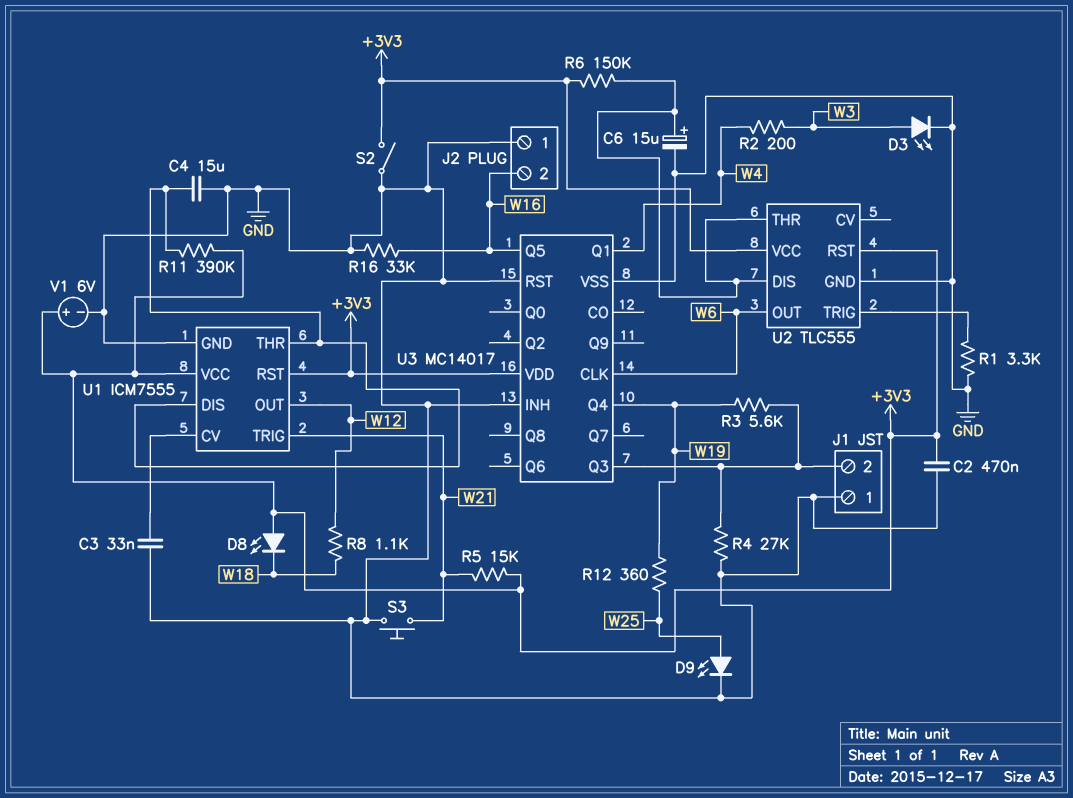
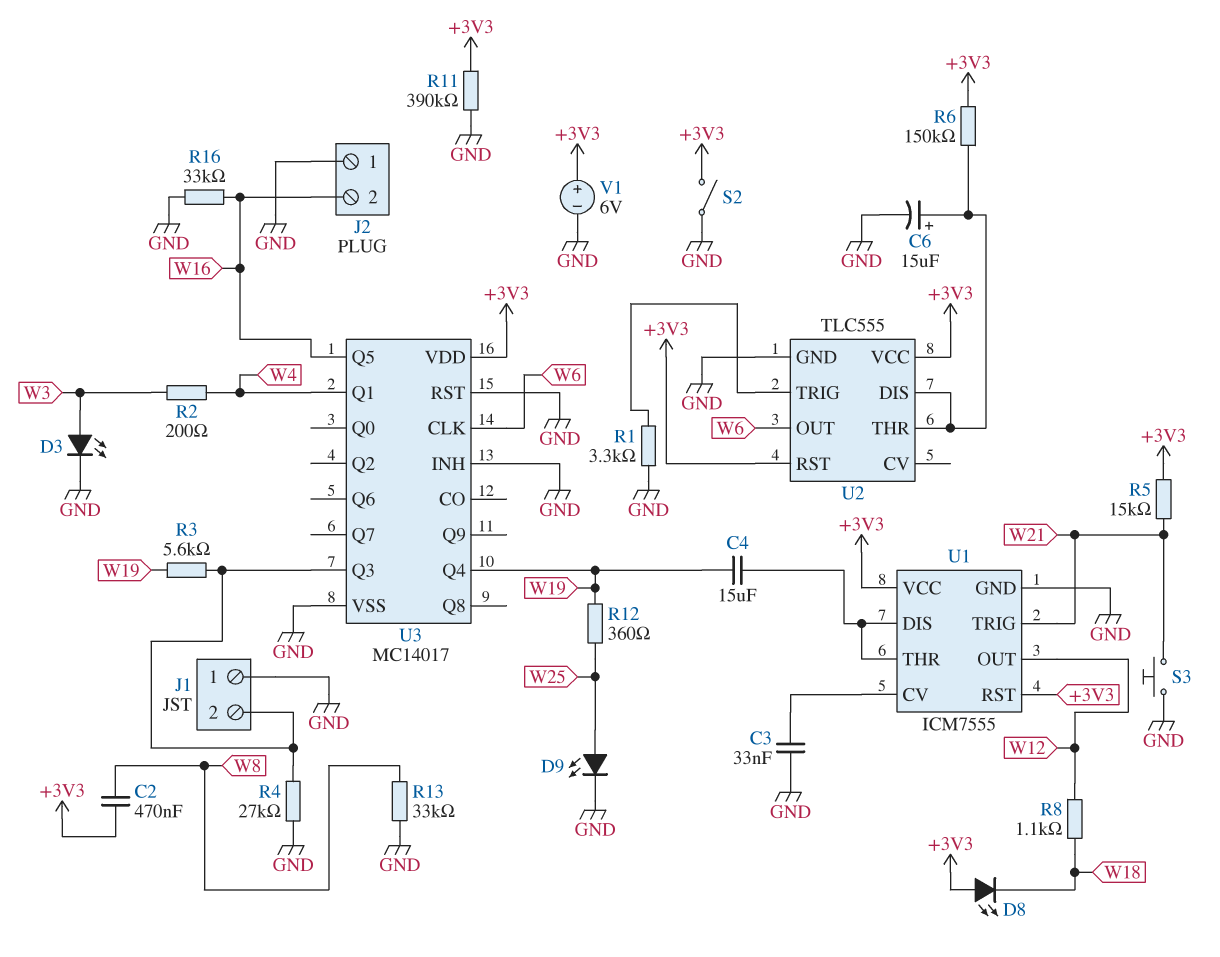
C2: 470nF (+3V3, GND) -> 470nF (+3V3, W8)
C4: 15uF (GND, U1/DIS) -> 15uF (U1/DIS, W19)
R11: 390k (+3V3, U1/DIS) -> 390k (+3V3, GND)
R13: none -> 33k (GND, W8)

